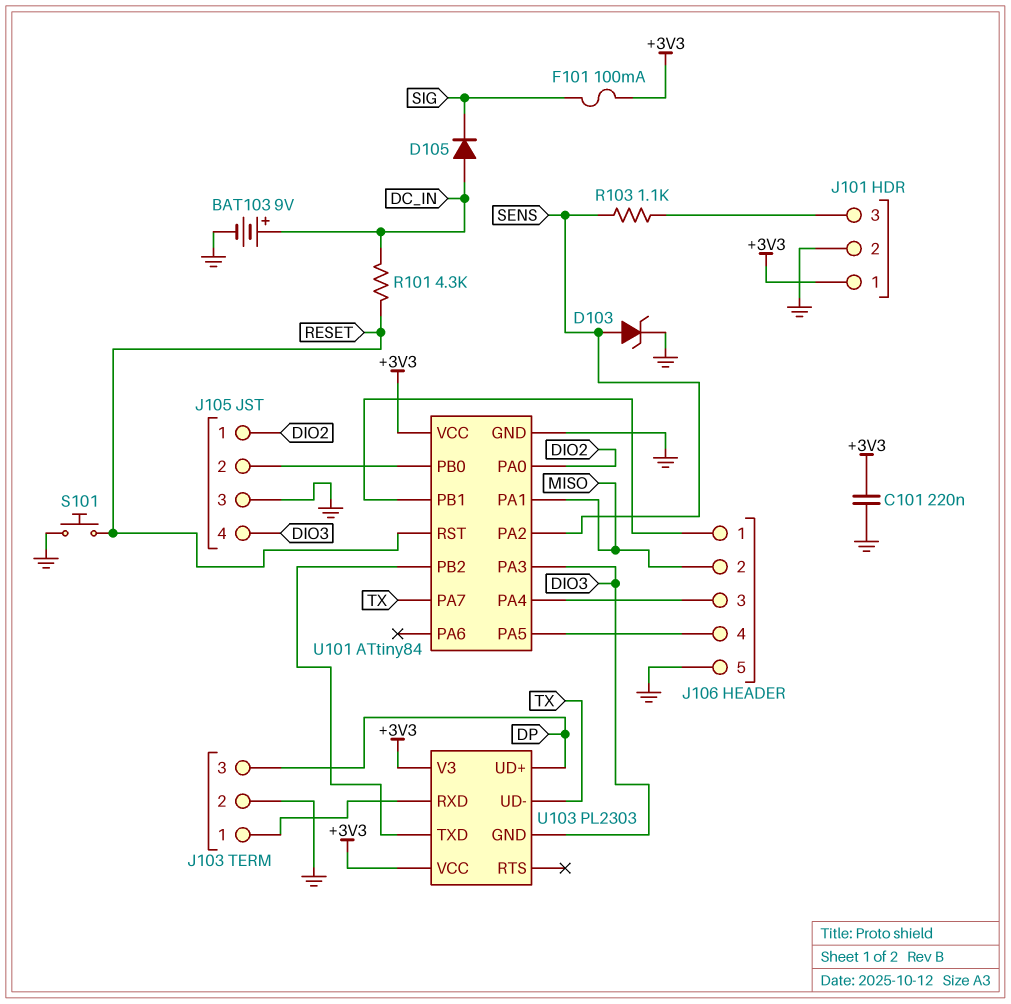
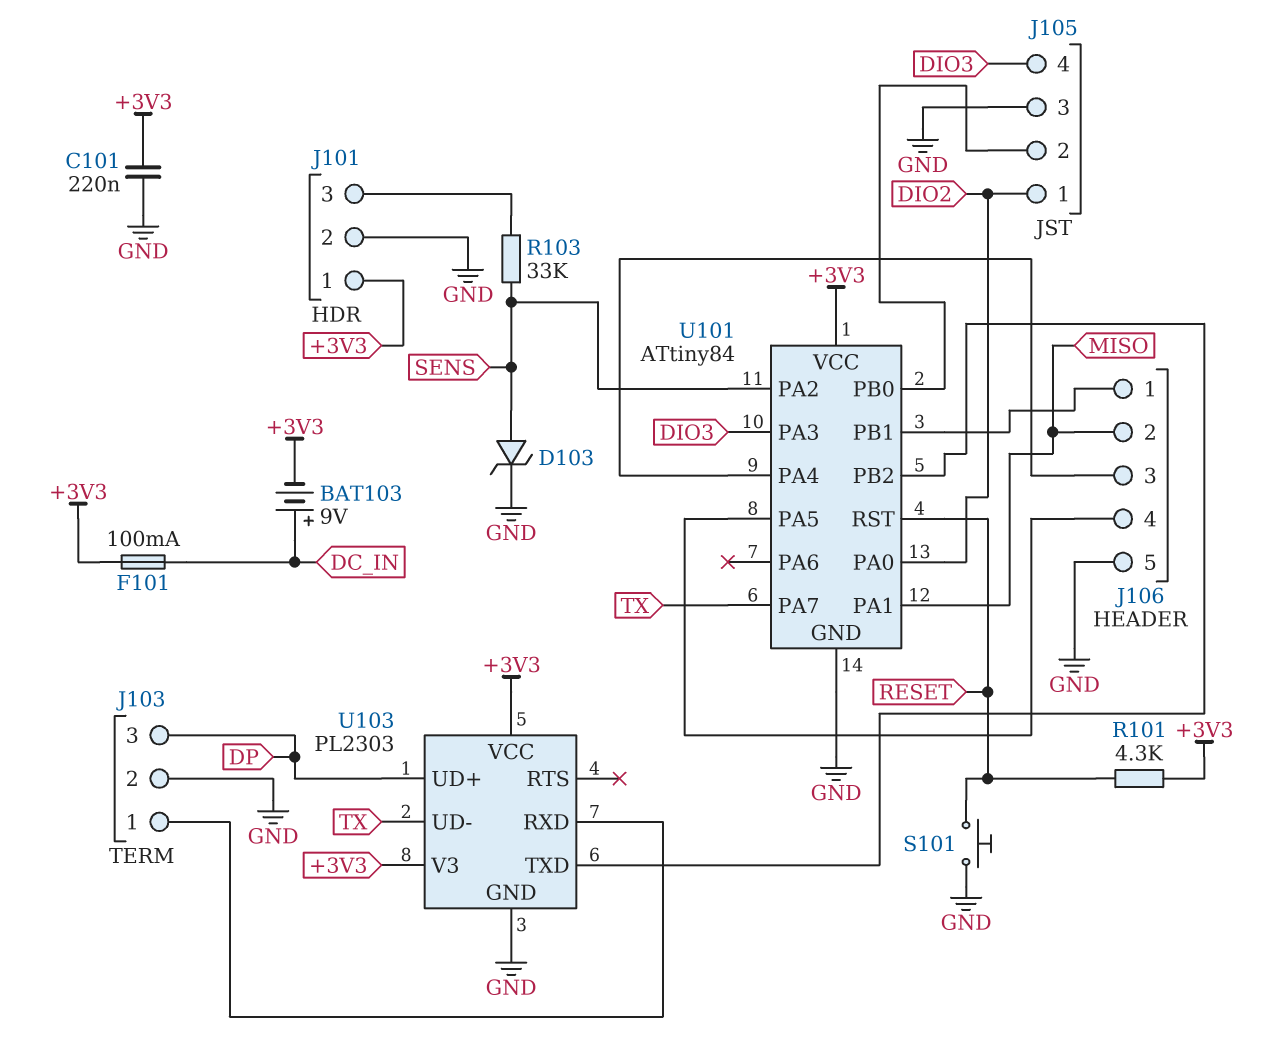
BAT103: 9V (plus DC_IN, minus GND) -> 9V (plus DC_IN, minus +3V3)
D105: diode (A DC_IN, K SIG) -> none
F101: 100mA (+3V3, SIG) -> 100mA (+3V3, DC_IN)
R101: 4.3k (DC_IN, RESET) -> 4.3k (+3V3, RESET)
R103: 1.1k (J101/3, SENS) -> 33k (J101/3, SENS)
U103 pin GND: DIO3 -> GND

